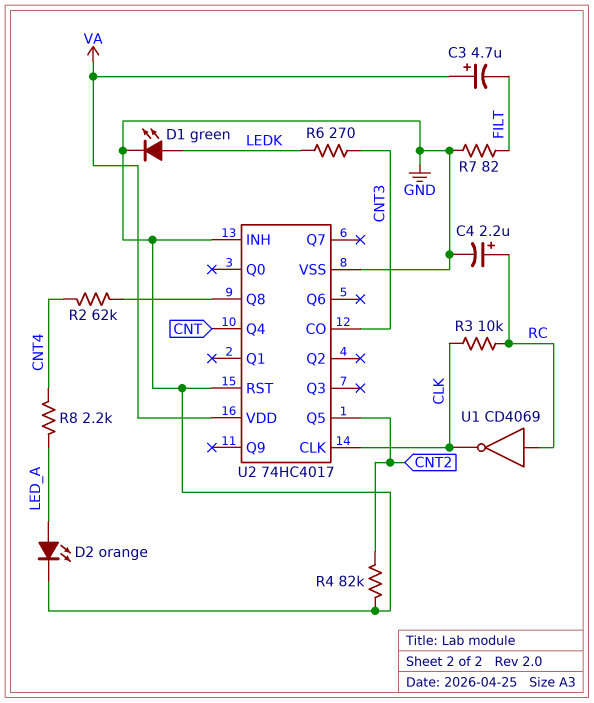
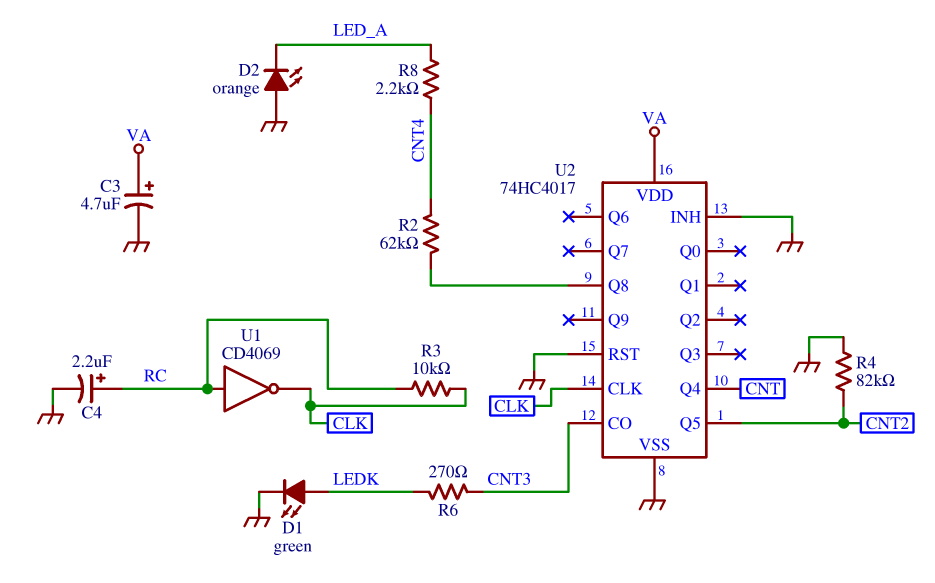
C3: 4.7uF (plus VA, minus FILT) -> 4.7uF (plus VA, minus GND)
D2: LED orange (A LED_A, K GND) -> LED orange (A GND, K LED_A)
R7: 82 (FILT, GND) -> none

